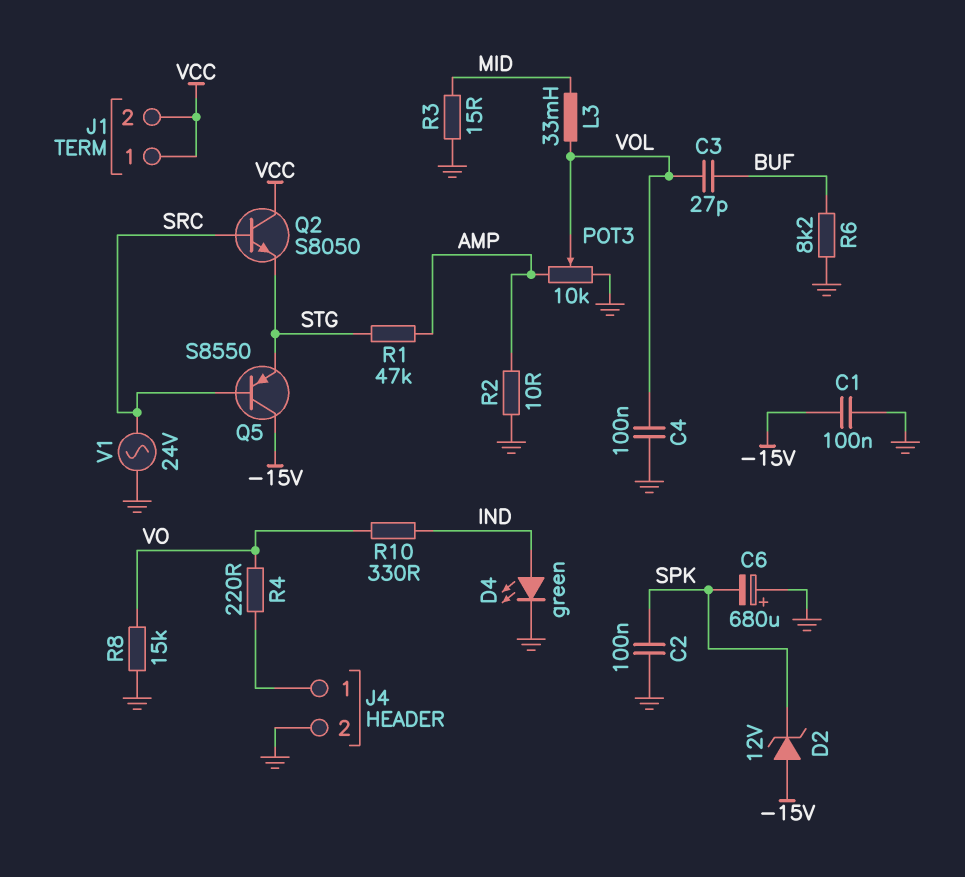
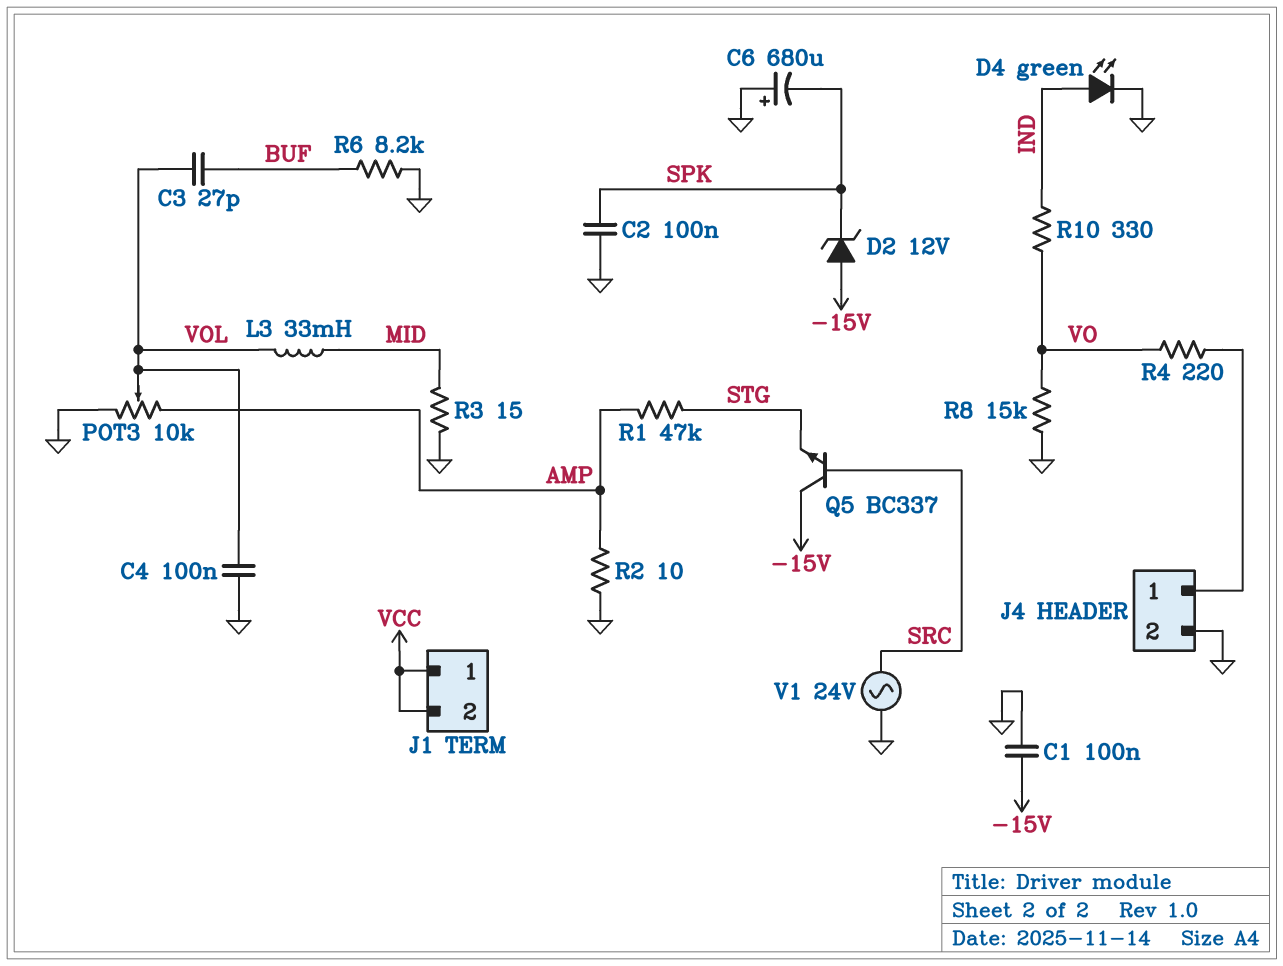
Q2: NPN S8050 (B SRC, C VCC, E STG) -> none
Q5: PNP S8550 (B SRC, C -15V, E STG) -> NPN BC337 (B SRC, C -15V, E STG)

